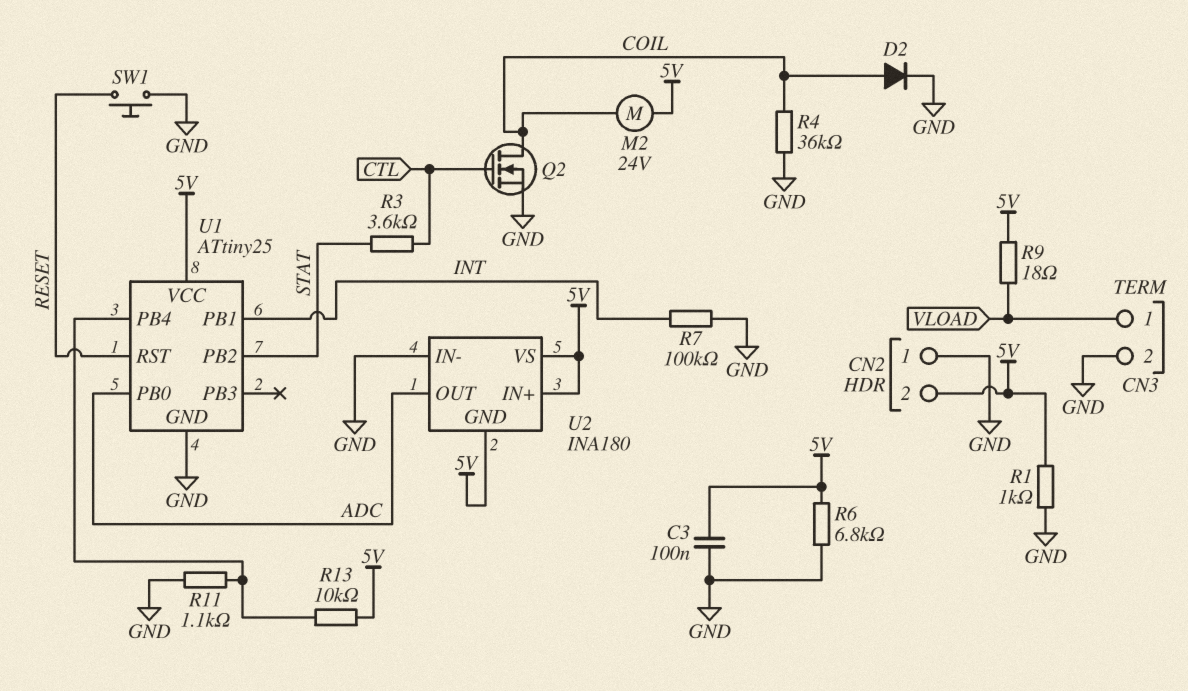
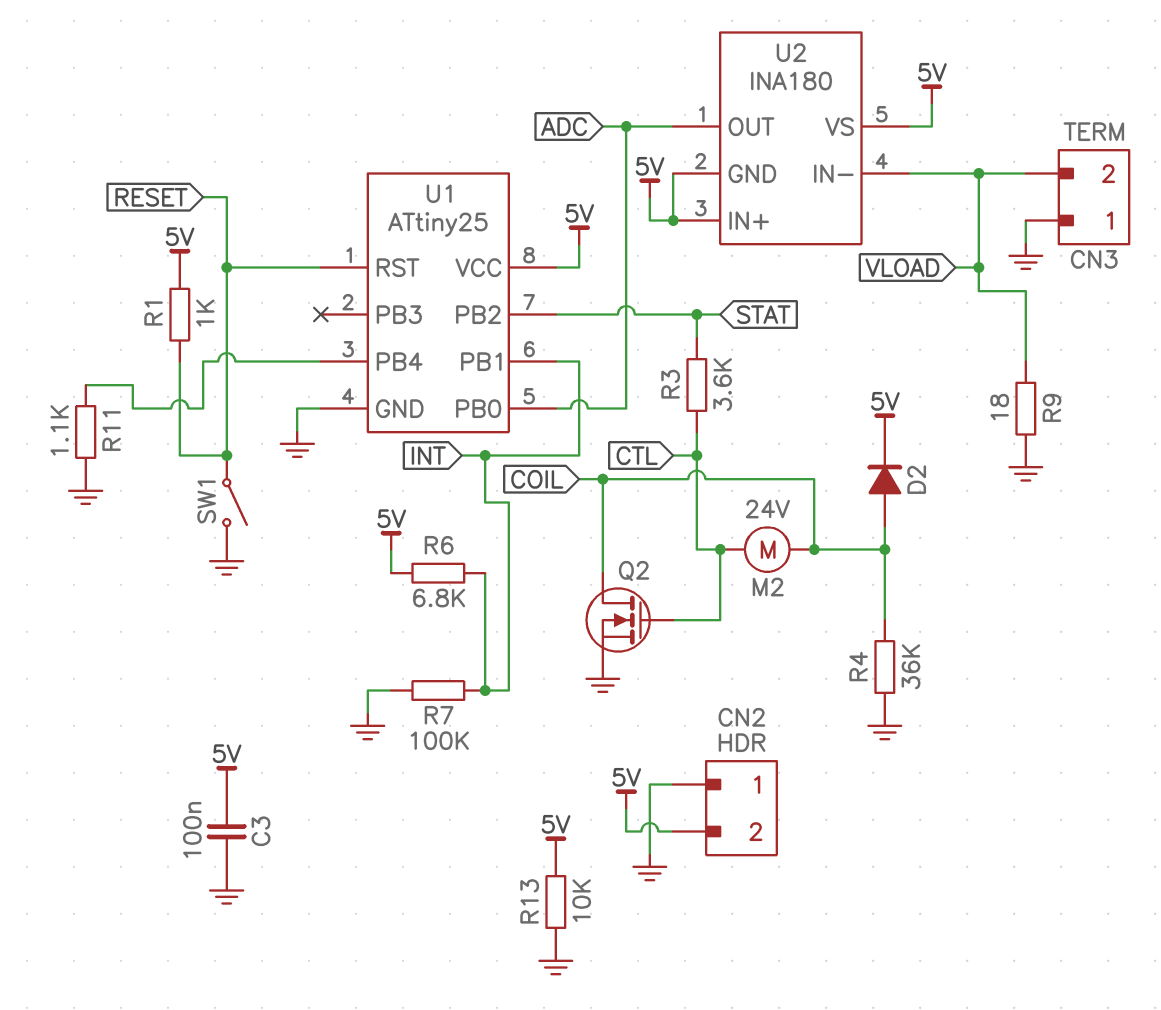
CN3 pin 1: VLOAD -> GND
CN3 pin 2: GND -> VLOAD
D2: diode (A COIL, K GND) -> diode (A COIL, K 5V)
M2: motor 24V (5V, COIL) -> motor 24V (COIL, CTL)
R1: 1k (5V, GND) -> 1k (5V, RESET)
R6: 6.8k (5V, GND) -> 6.8k (5V, INT)
R9: 18 (5V, VLOAD) -> 18 (GND, VLOAD)
R13: 10k (5V, U1/PB4) -> 10k (5V, GND)
SW1: button (GND, RESET) -> switch (GND, RESET)
U2 pin IN-: GND -> VLOAD

